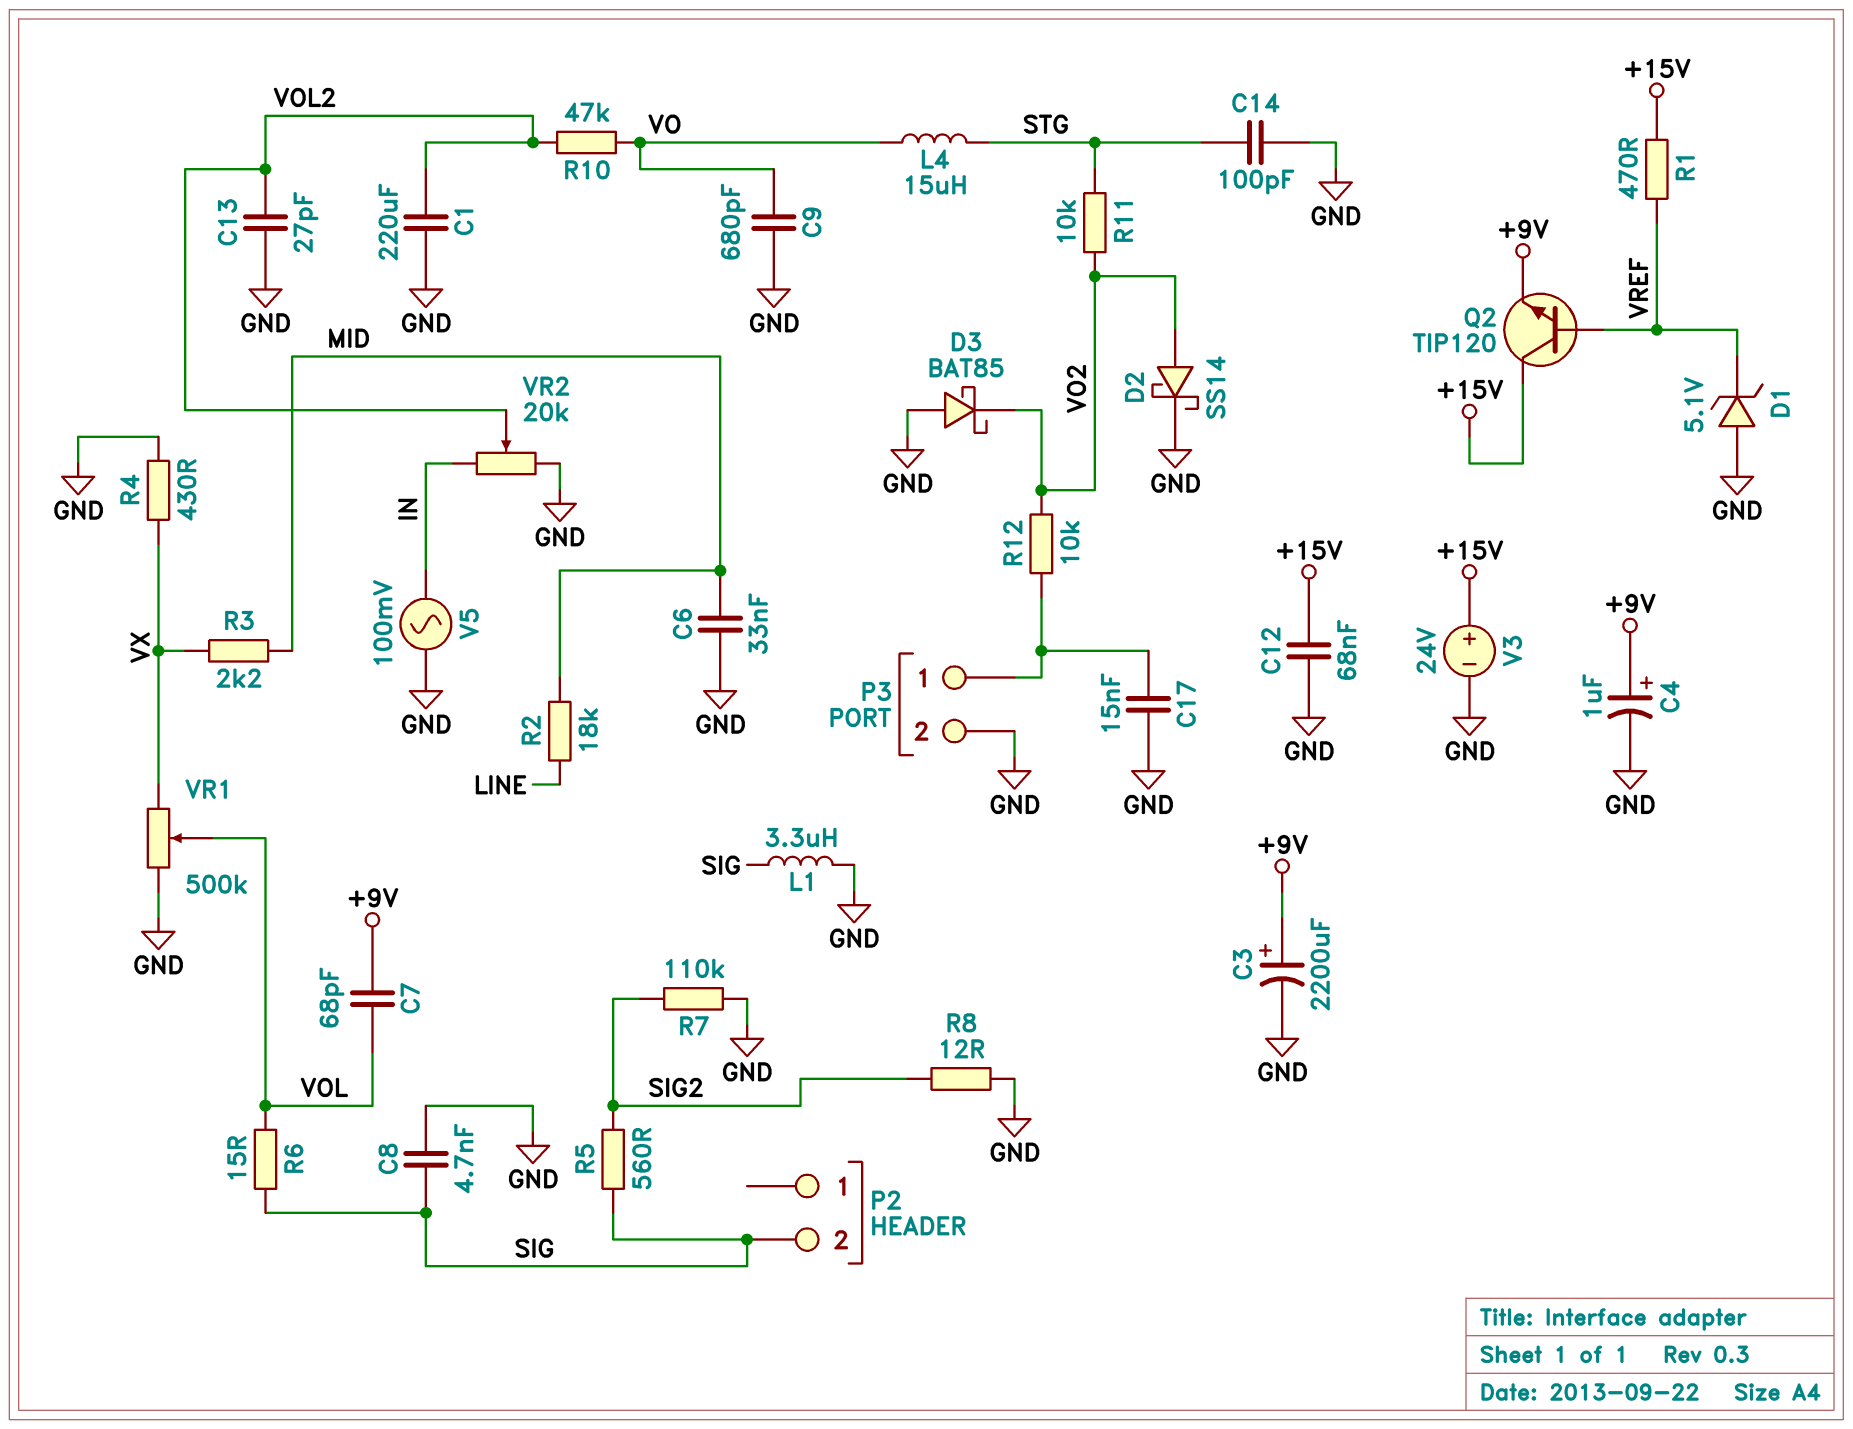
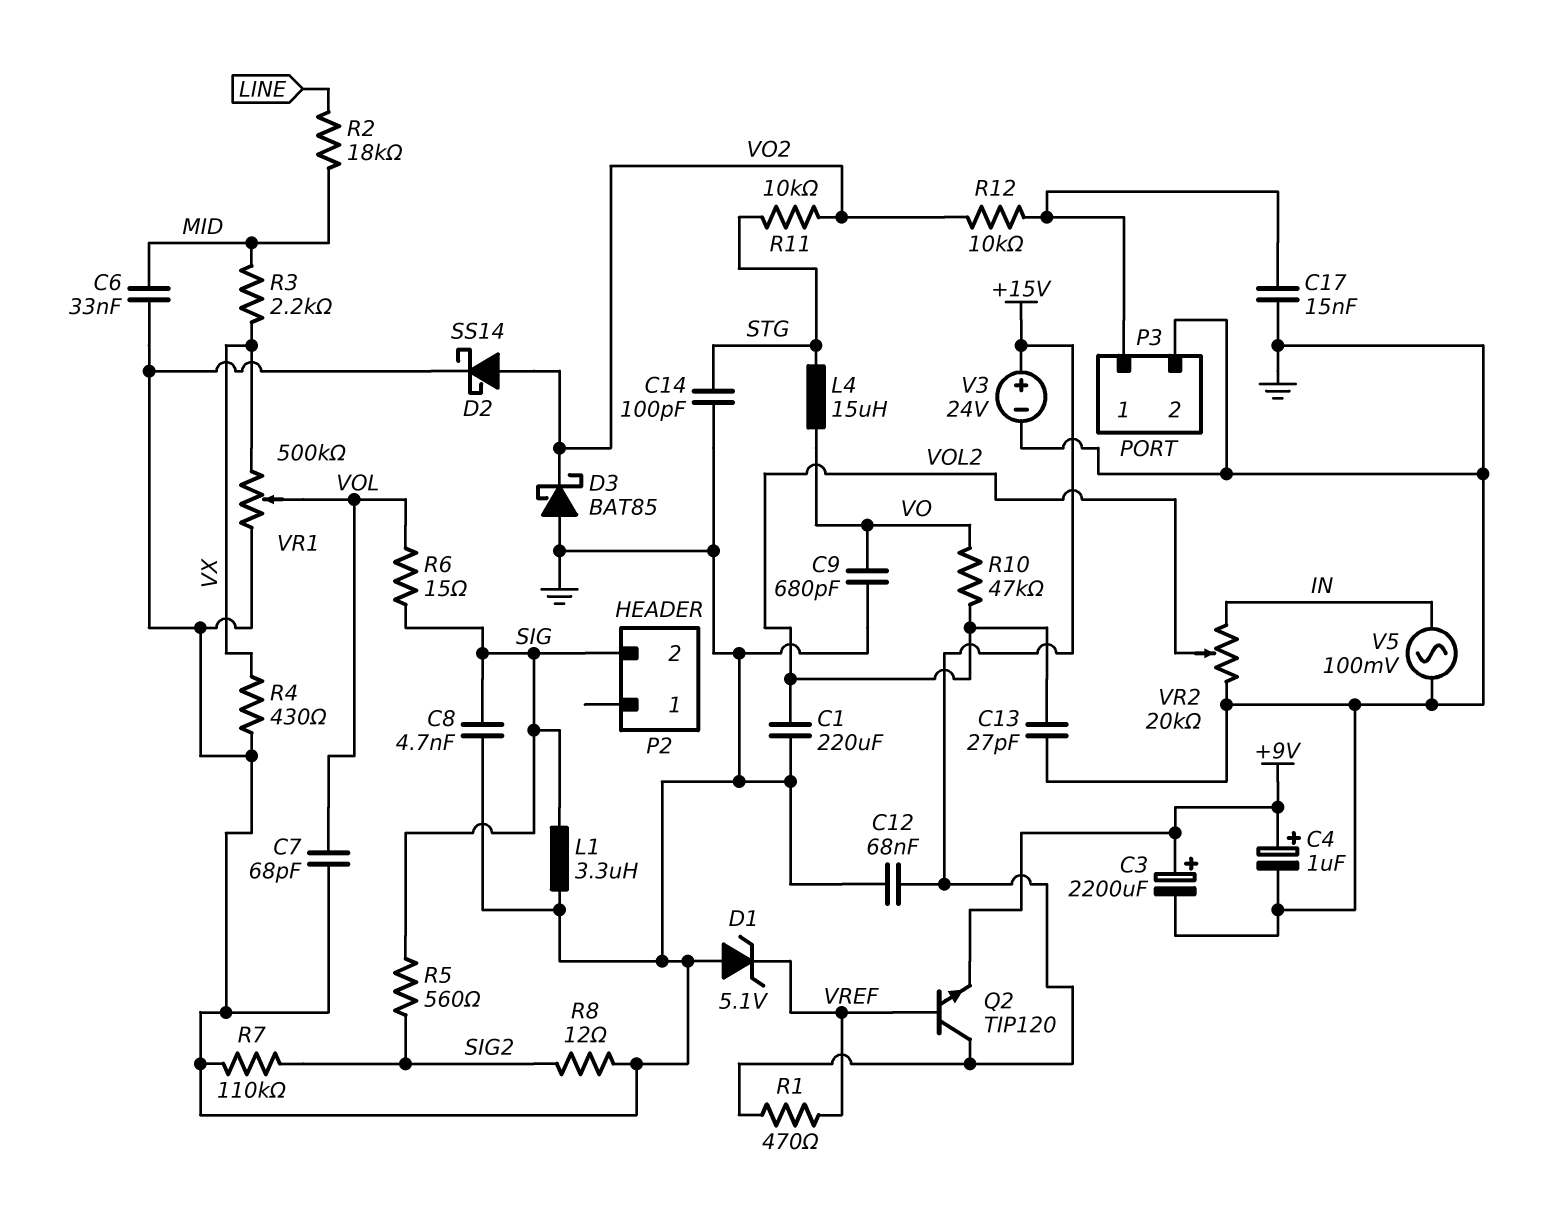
C7: 68pF (+9V, VOL) -> 68pF (GND, VOL)

